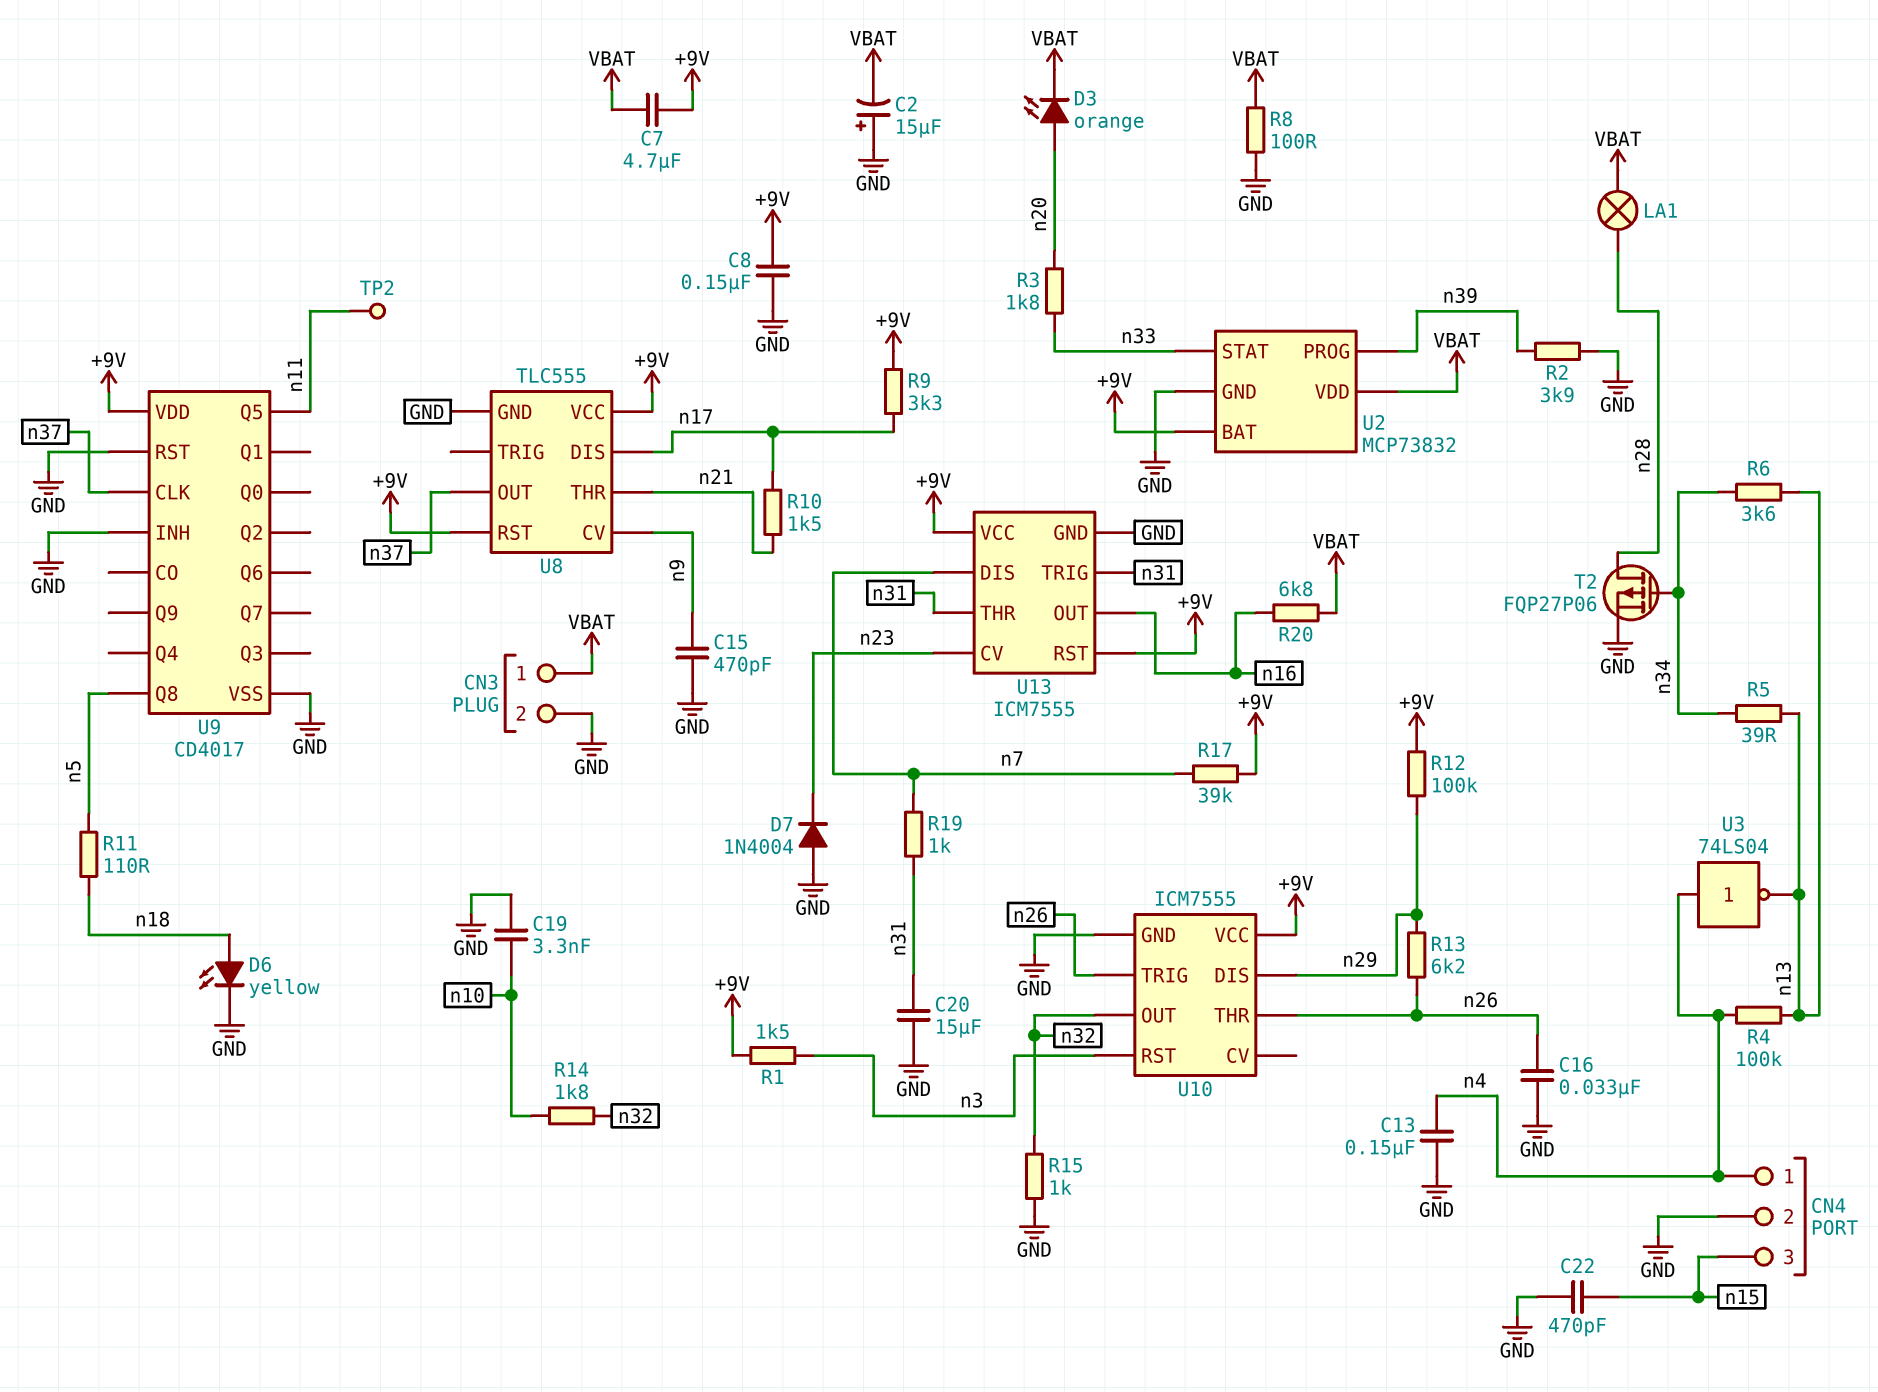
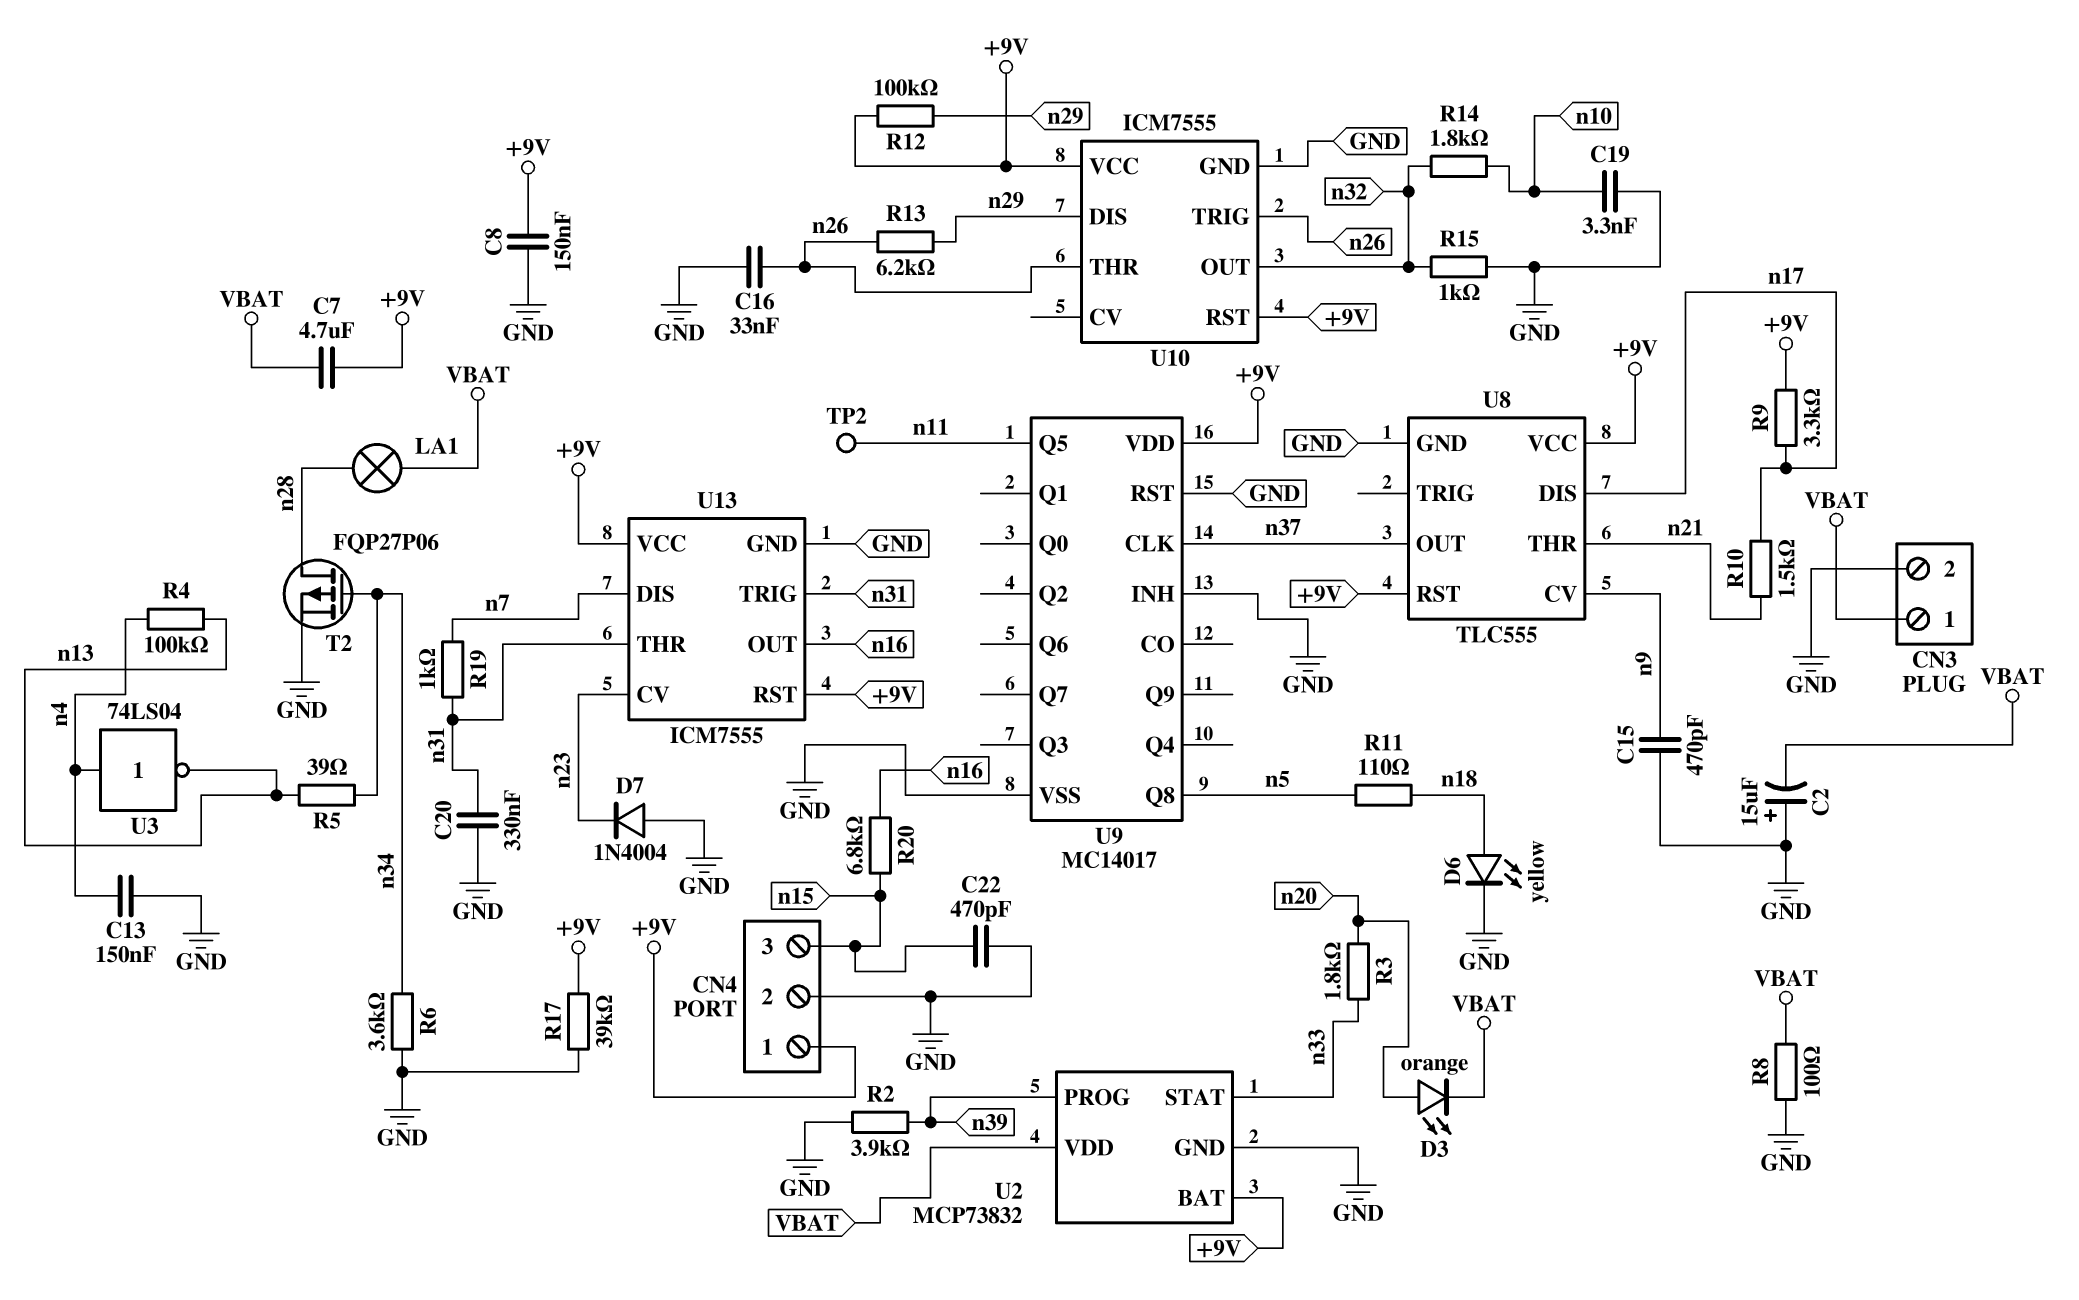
C20: 15uF (GND, n31) -> 330nF (GND, n31)
CN4 pin 1: n4 -> +9V
R1: 1.5k (+9V, n3) -> none
R6: 3.6k (n13, n34) -> 3.6k (GND, n34)
R17: 39k (+9V, n7) -> 39k (+9V, GND)
R20: 6.8k (VBAT, n16) -> 6.8k (n15, n16)
U9: CD4017 -> MC14017
U10 pin RST: n3 -> +9V

